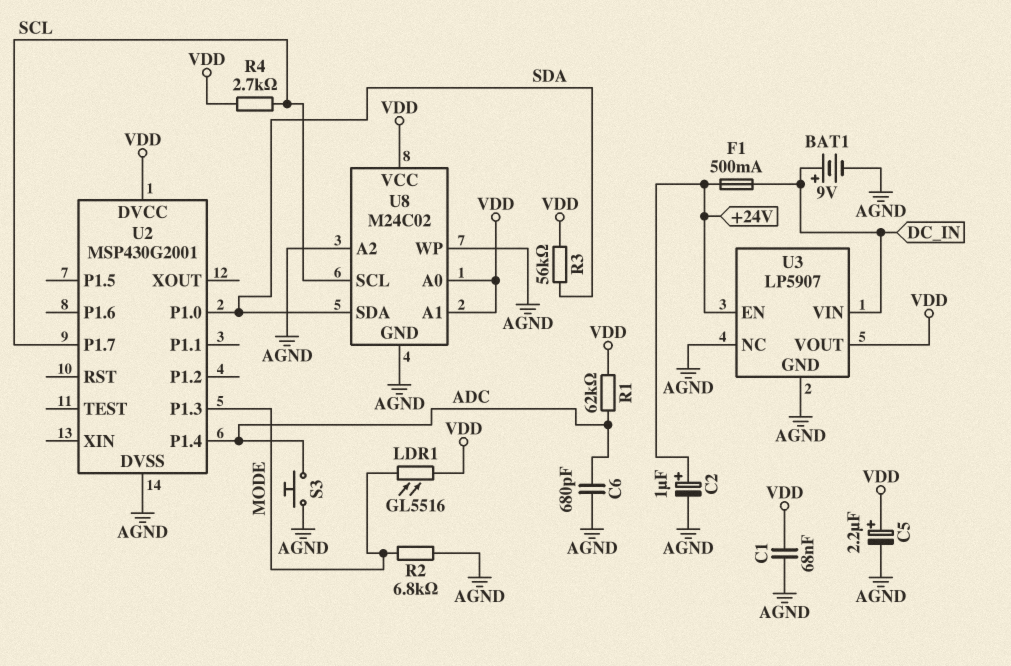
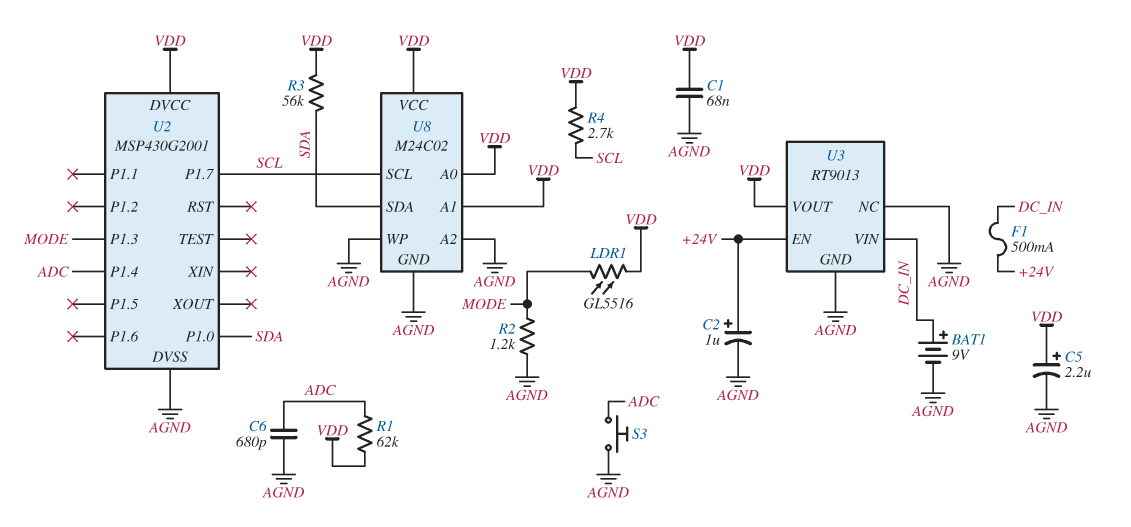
R2: 6.8k (AGND, MODE) -> 1.2k (AGND, MODE)
U3: LP5907 -> RT9013

